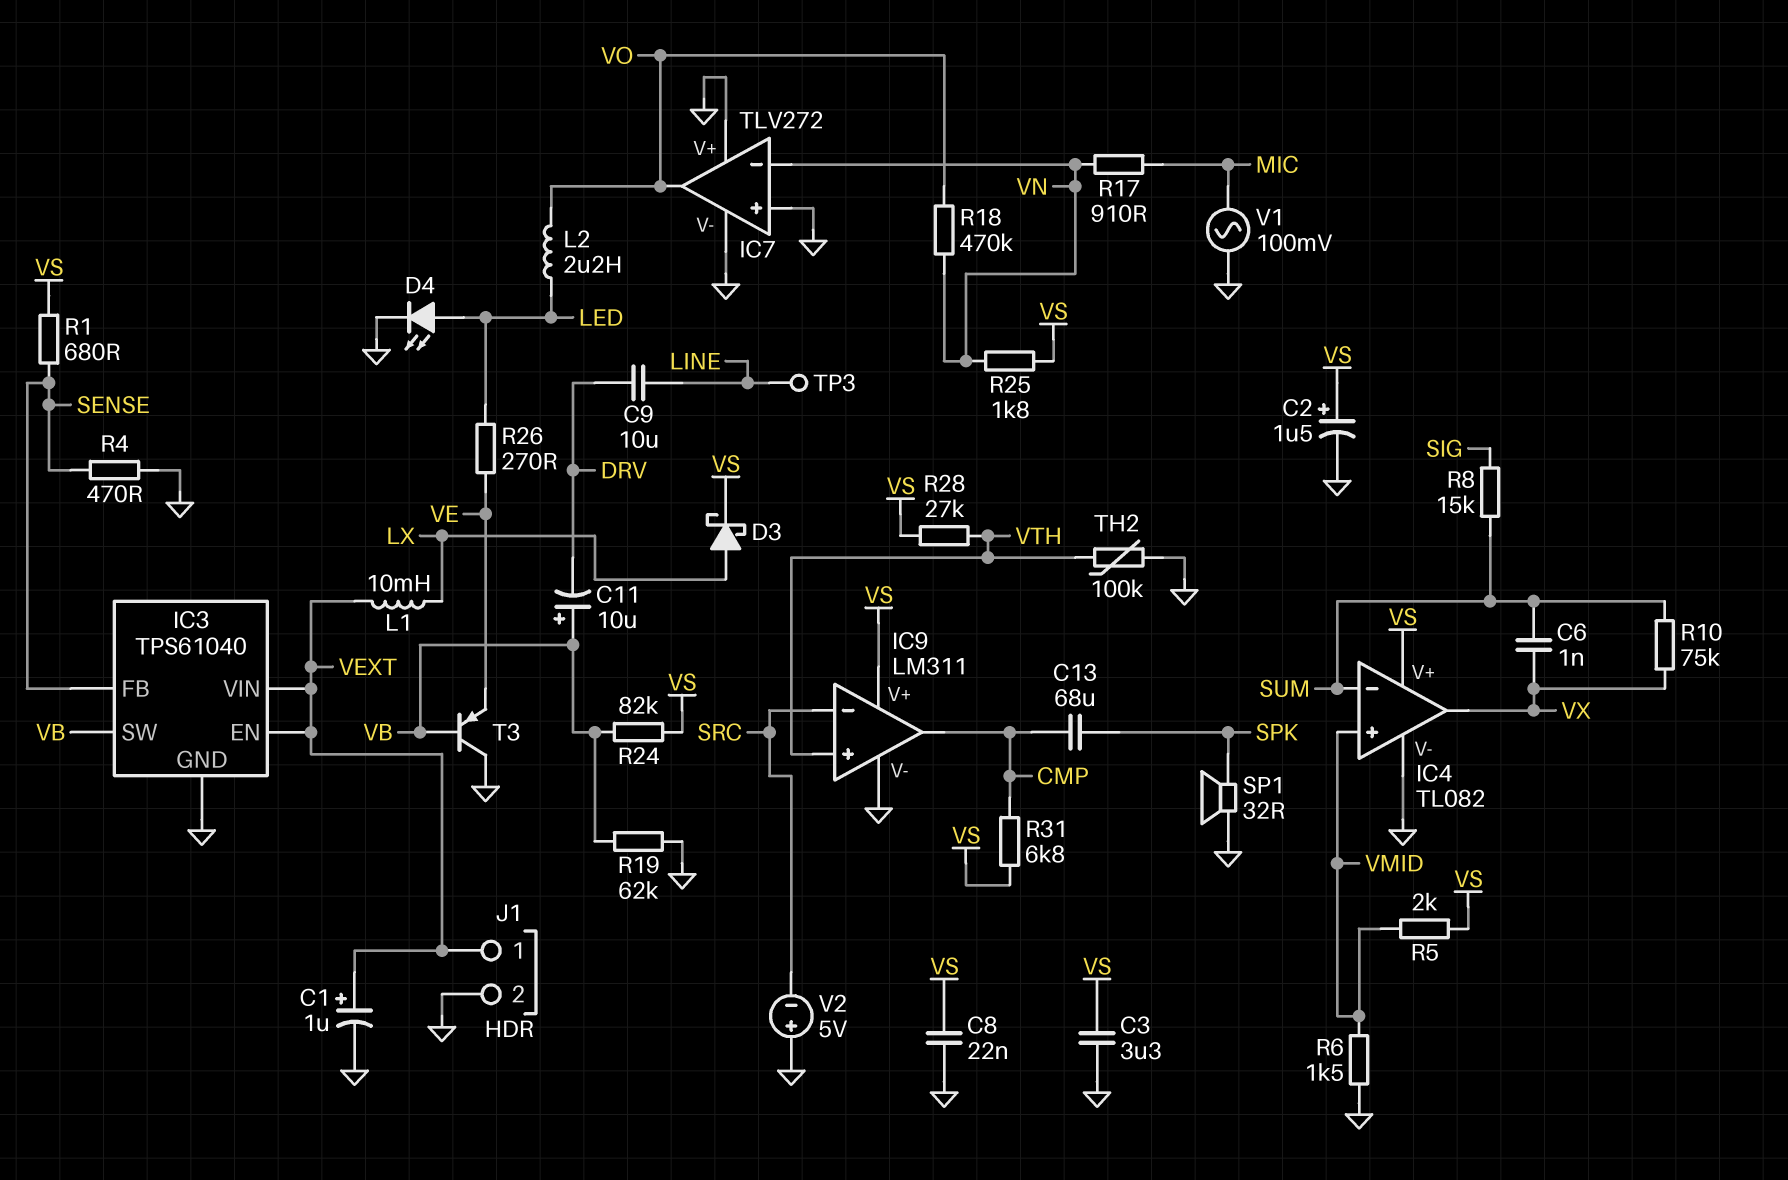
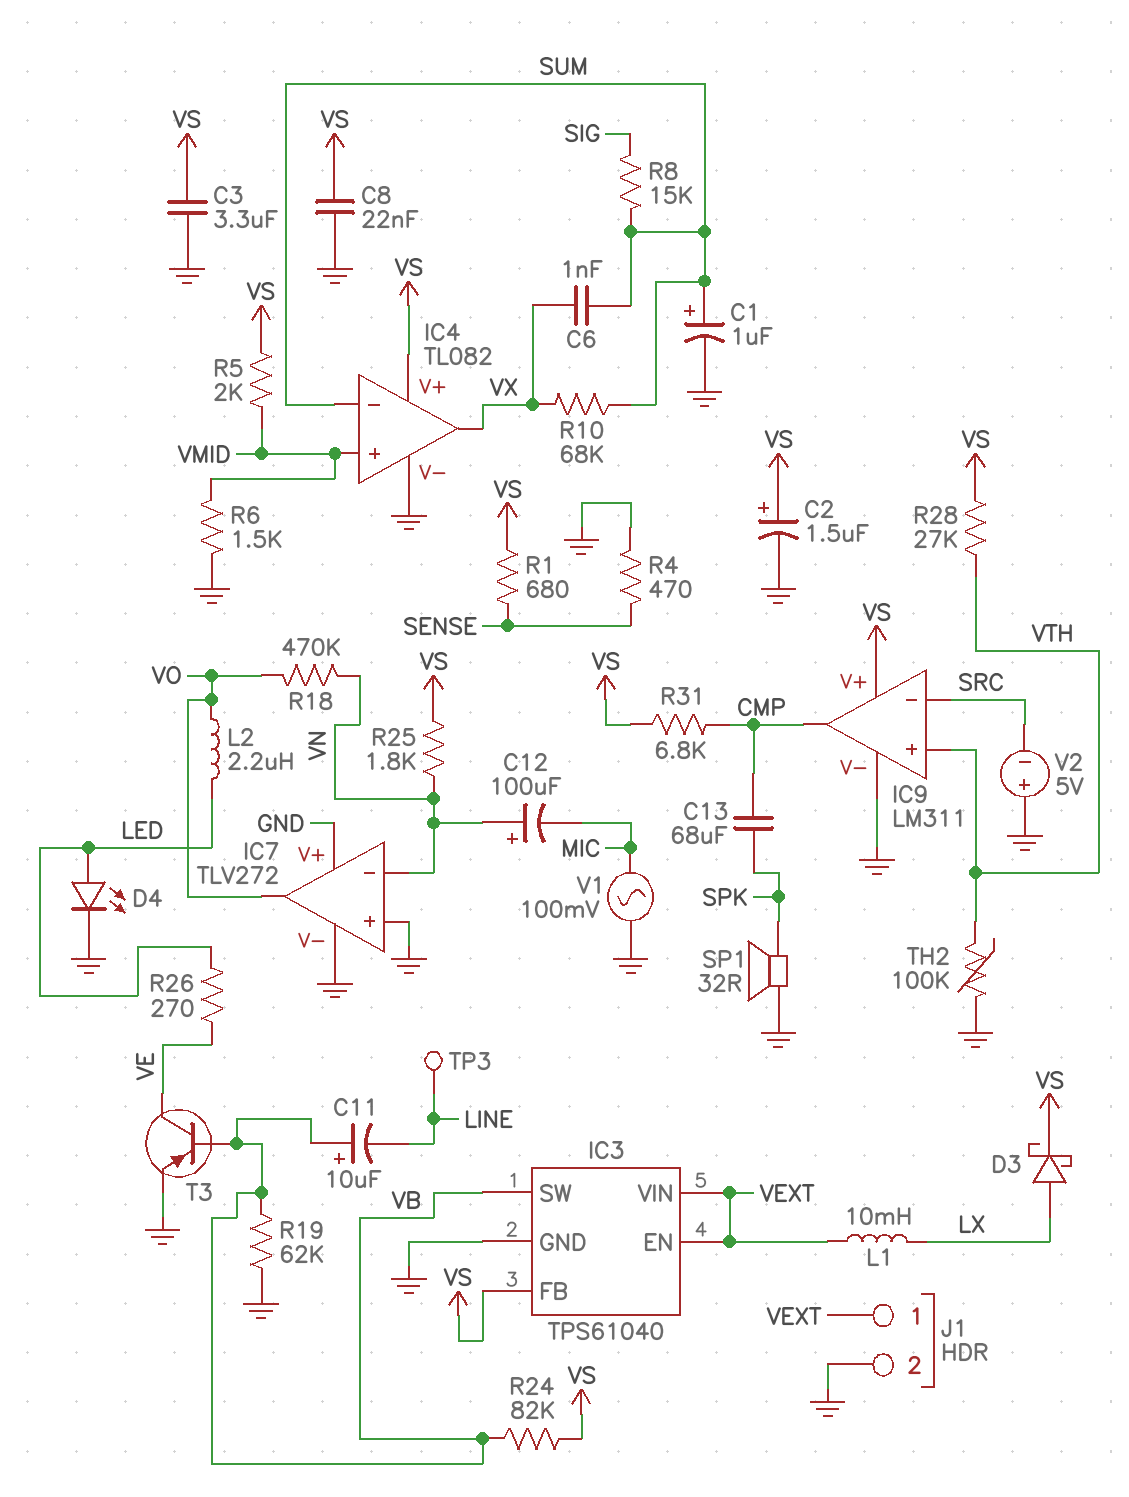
C1: 1uF (plus VEXT, minus GND) -> 1uF (plus SUM, minus GND)
C9: 10uF (DRV, LINE) -> none
C11: 10uF (plus VB, minus DRV) -> 10uF (plus VB, minus LINE)
C12: none -> 100uF (plus VN, minus MIC)
IC3 pin FB: SENSE -> VS
R10: 75k (SUM, VX) -> 68k (SUM, VX)
R17: 910 (MIC, VN) -> none
T3: PNP (B VB, C GND, E VE) -> PNP (B VB, C VE, E GND)

